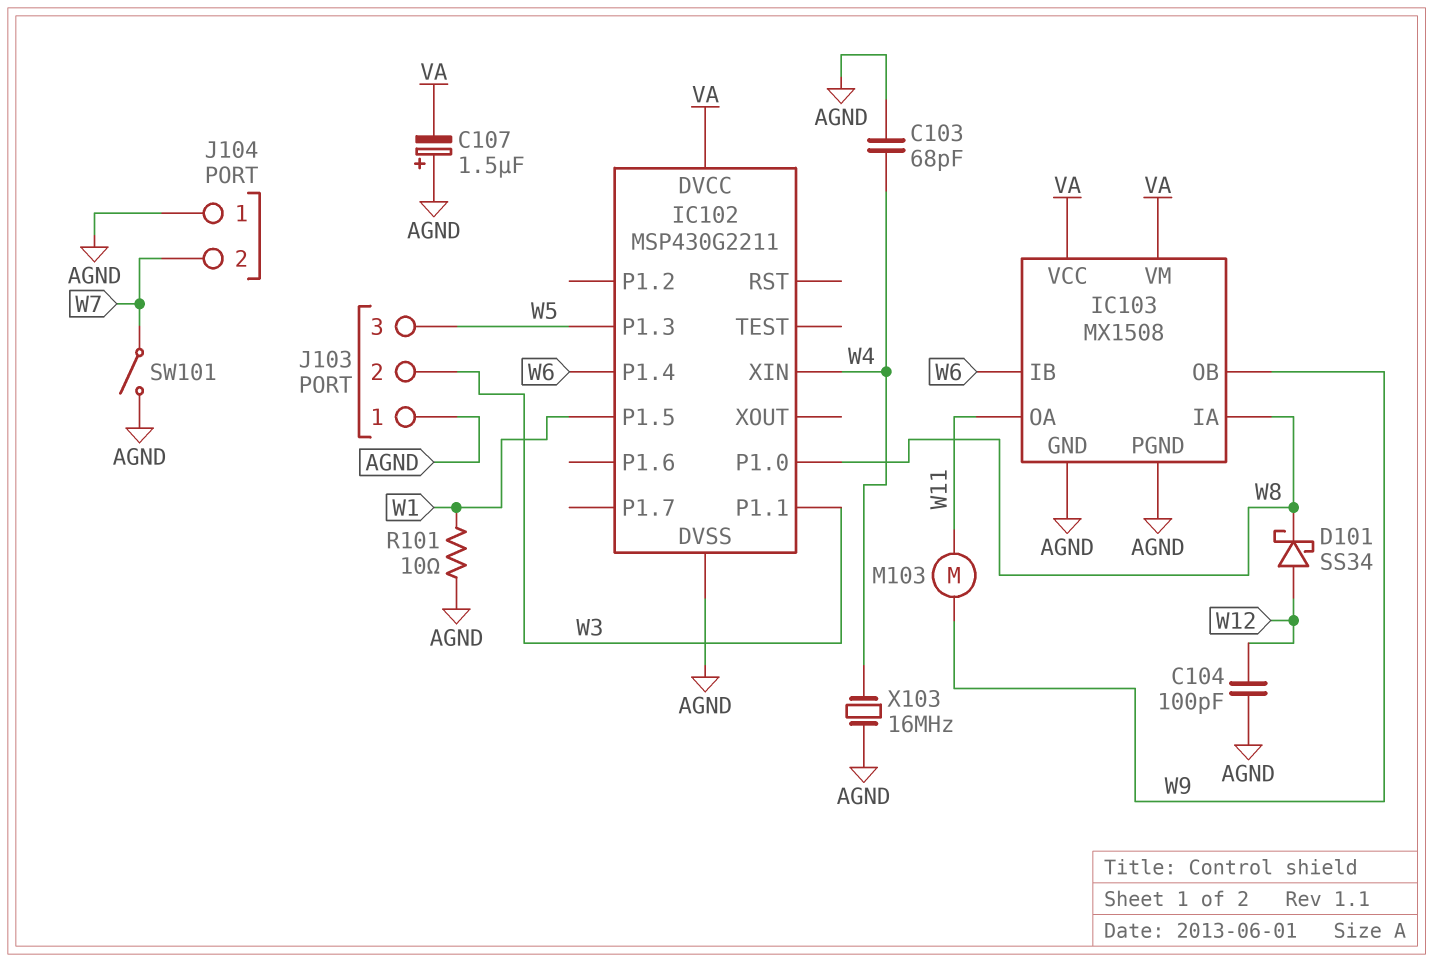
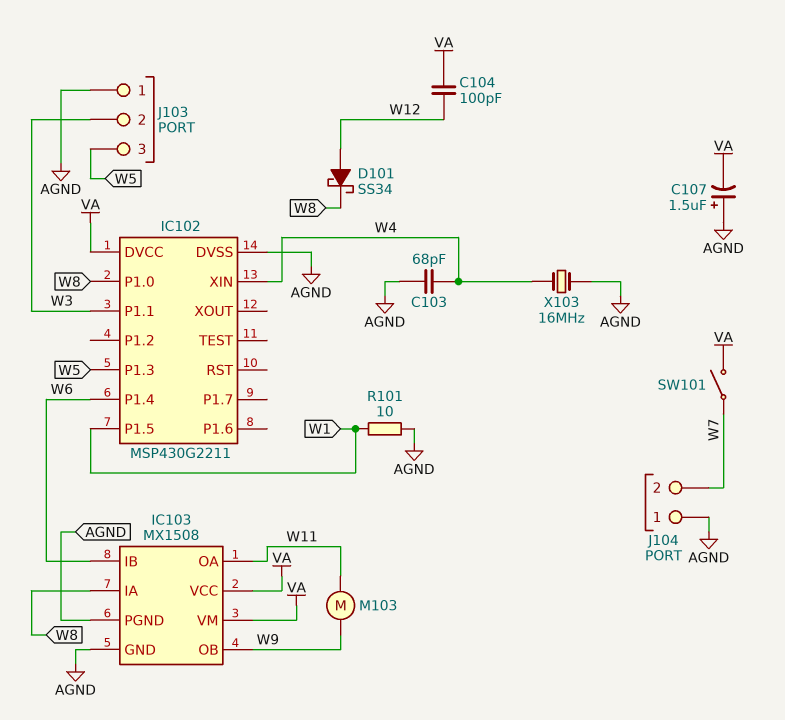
C104: 100pF (AGND, W12) -> 100pF (VA, W12)
SW101: switch (AGND, W7) -> switch (VA, W7)

